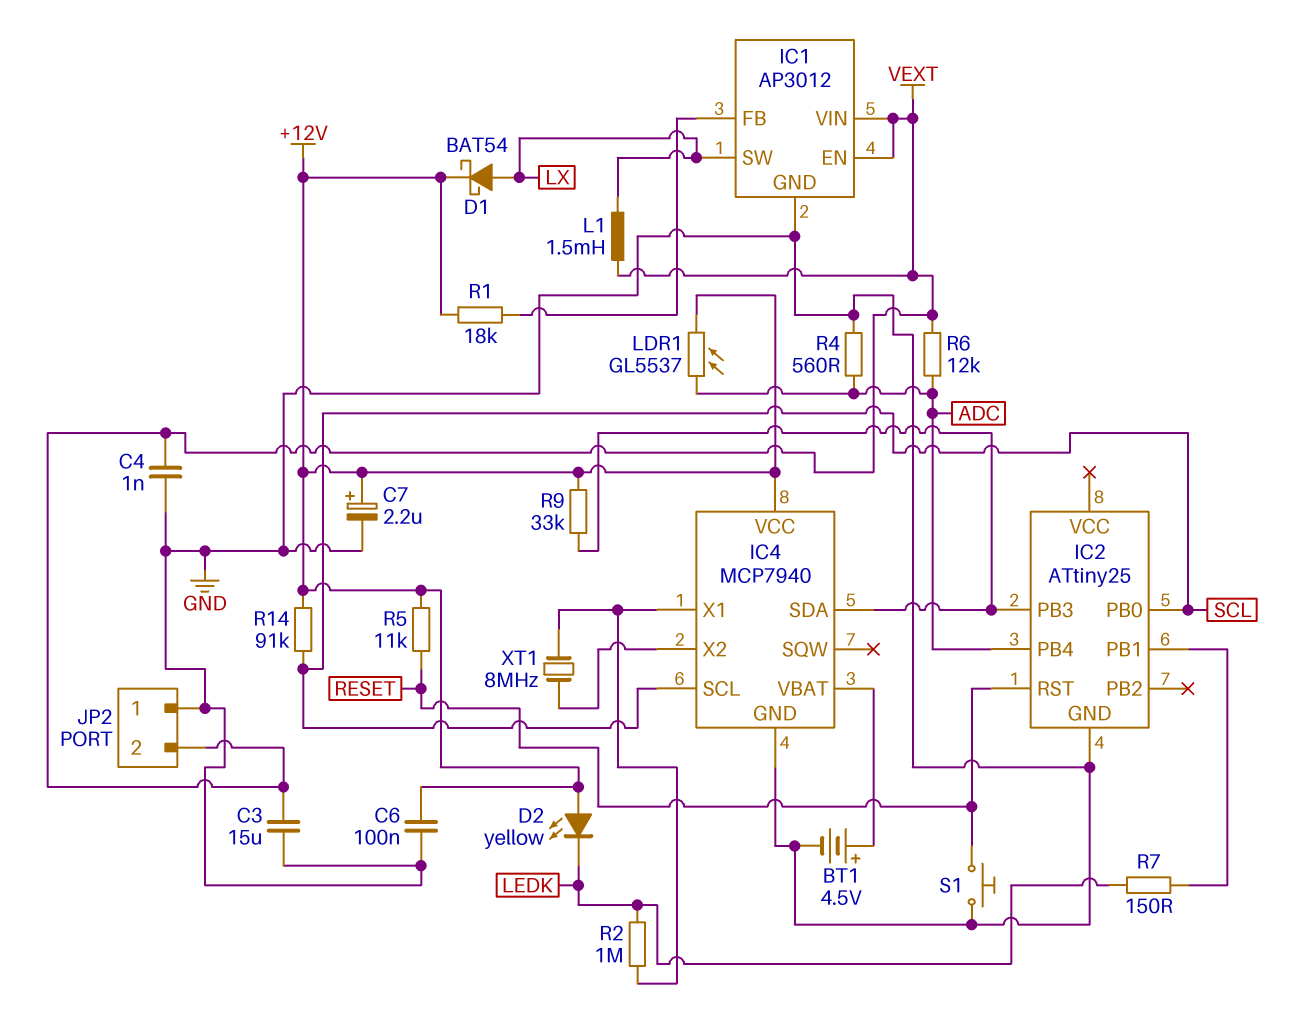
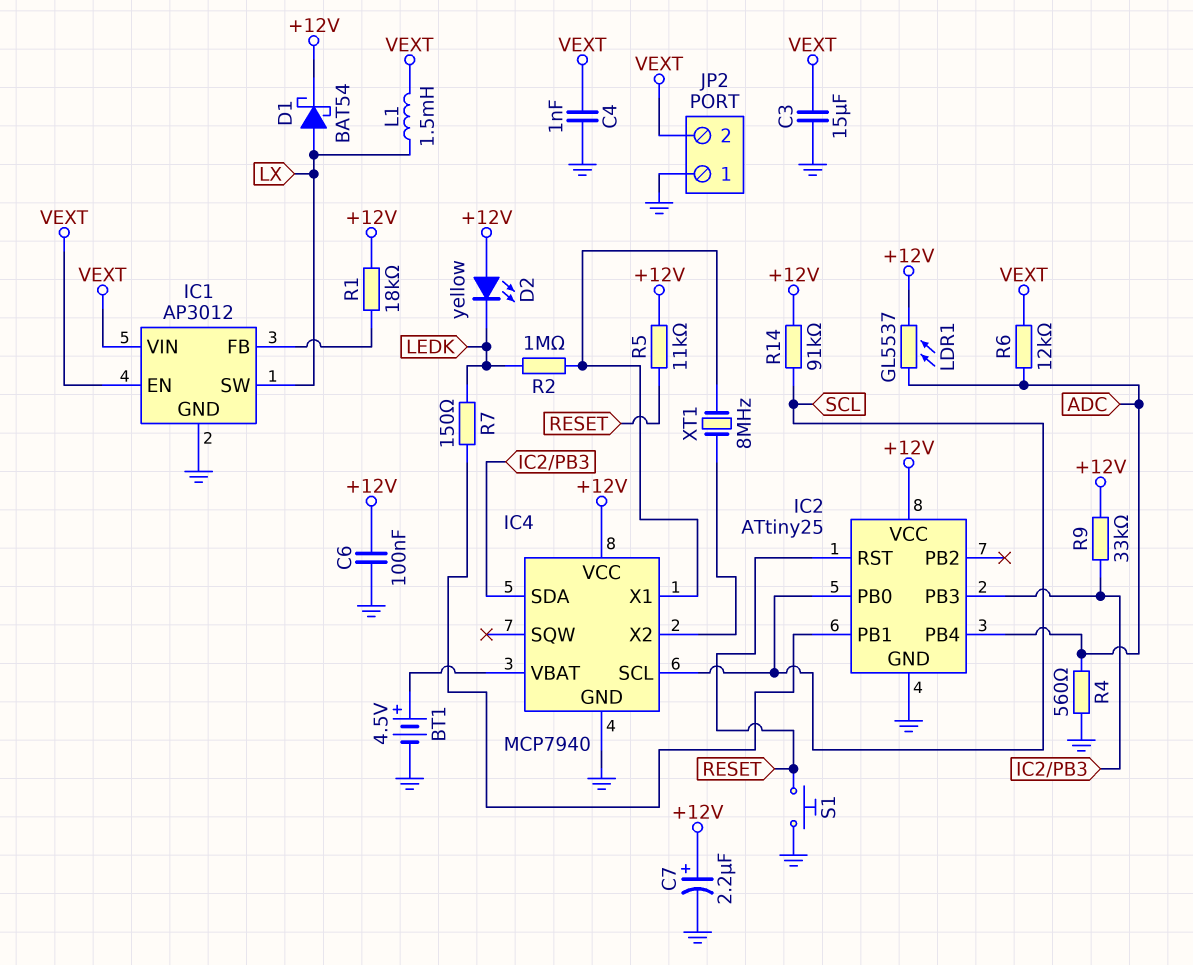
IC2 pin VCC: none -> +12V

